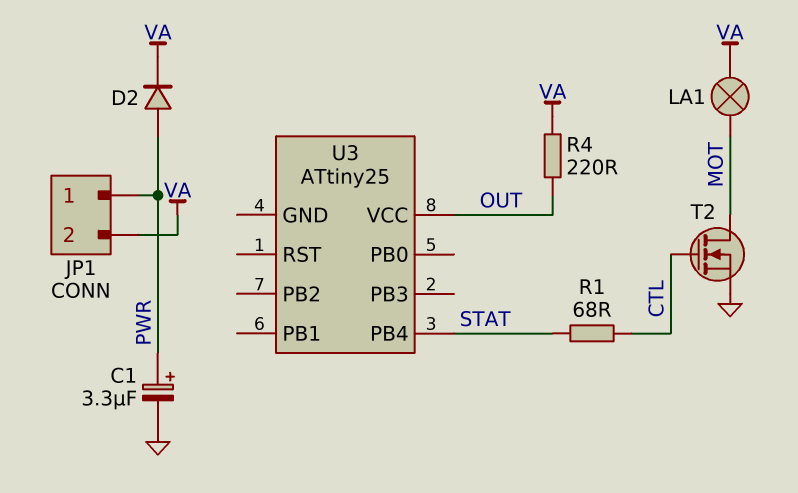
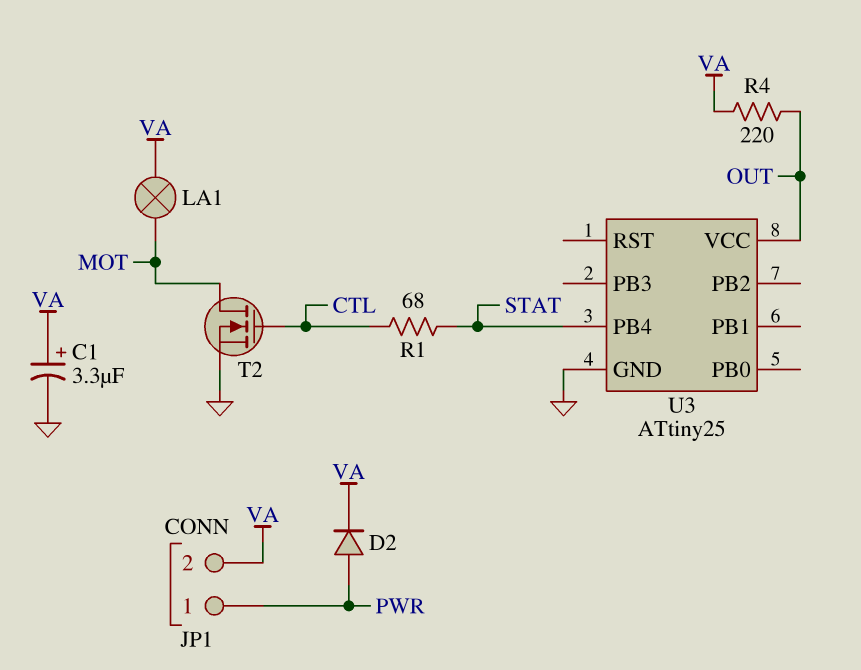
C1: 3.3uF (plus PWR, minus GND) -> 3.3uF (plus VA, minus GND)
U3 pin GND: none -> GND

